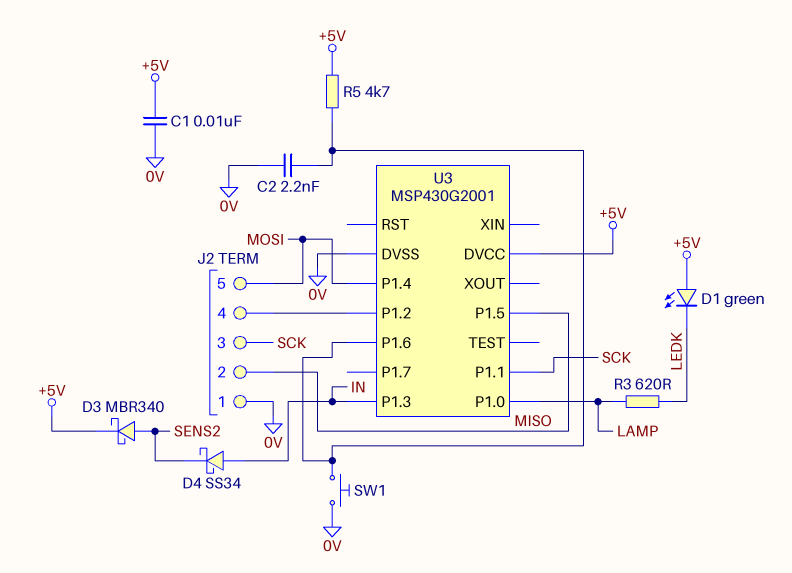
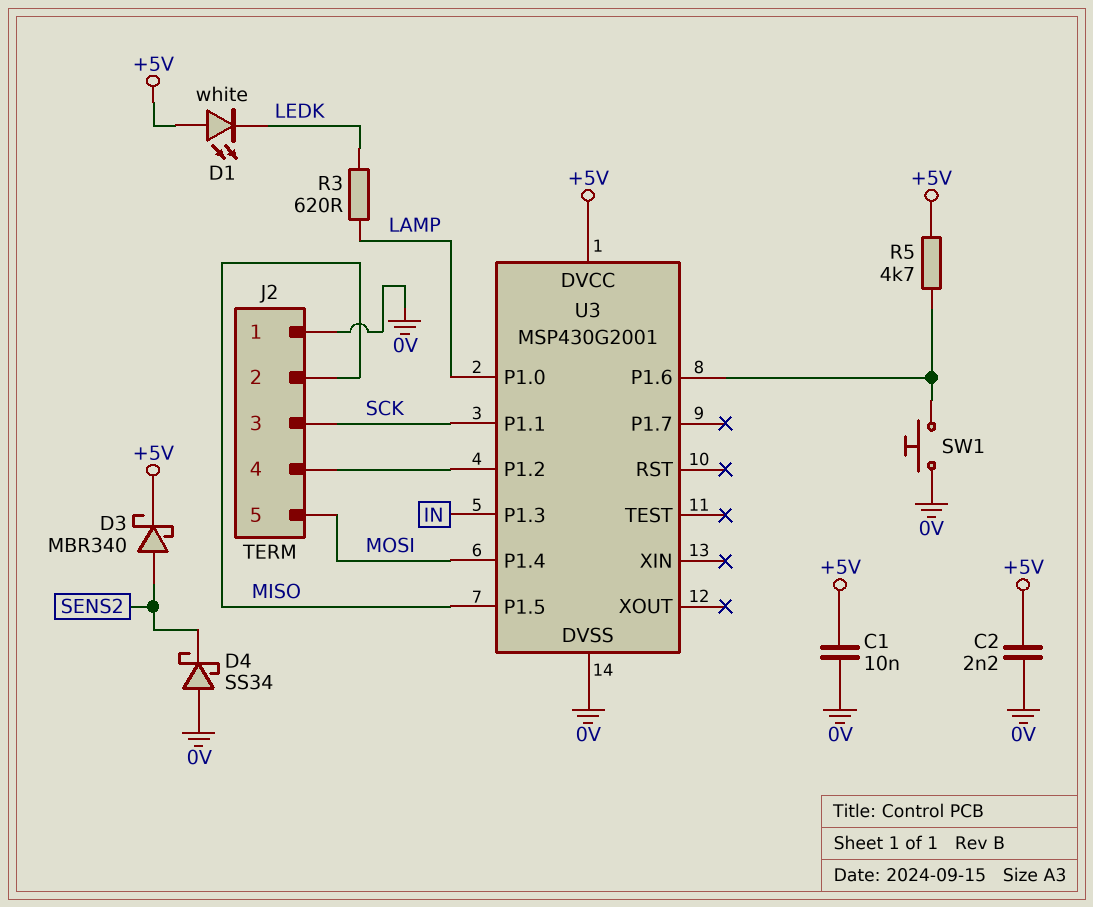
C2: 2.2nF (0V, U3/P1.6) -> 2.2nF (+5V, 0V)
D1: LED green (A +5V, K LEDK) -> LED white (A +5V, K LEDK)
D4: schottky SS34 (A IN, K SENS2) -> schottky SS34 (A 0V, K SENS2)

